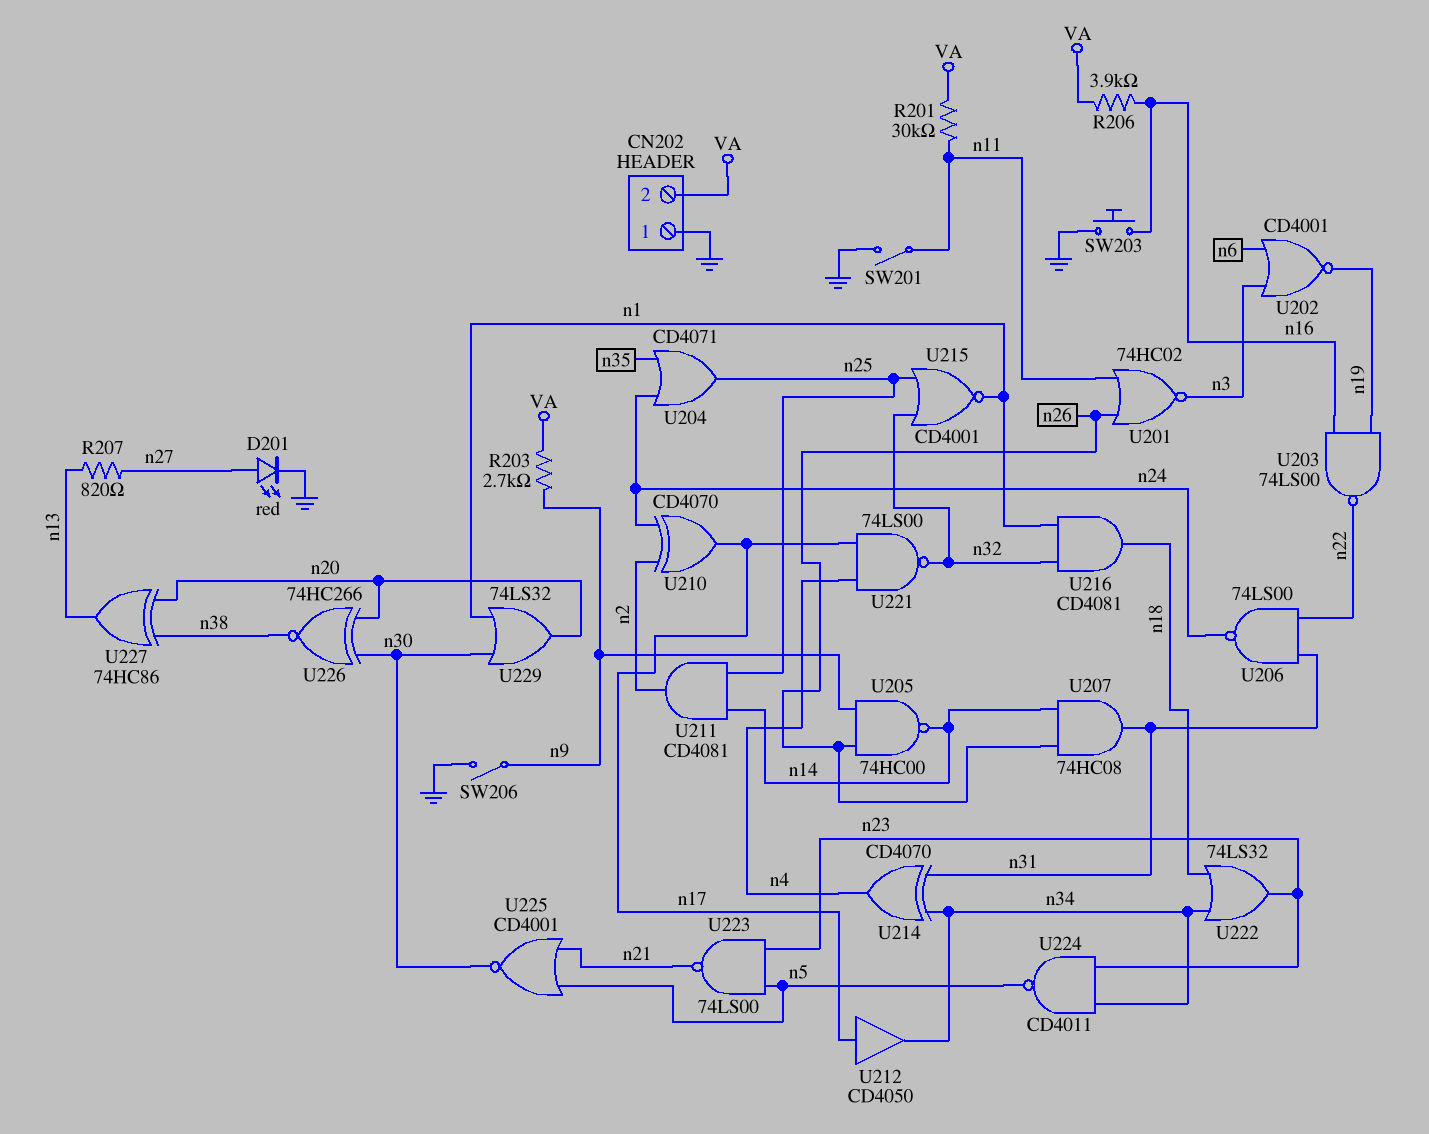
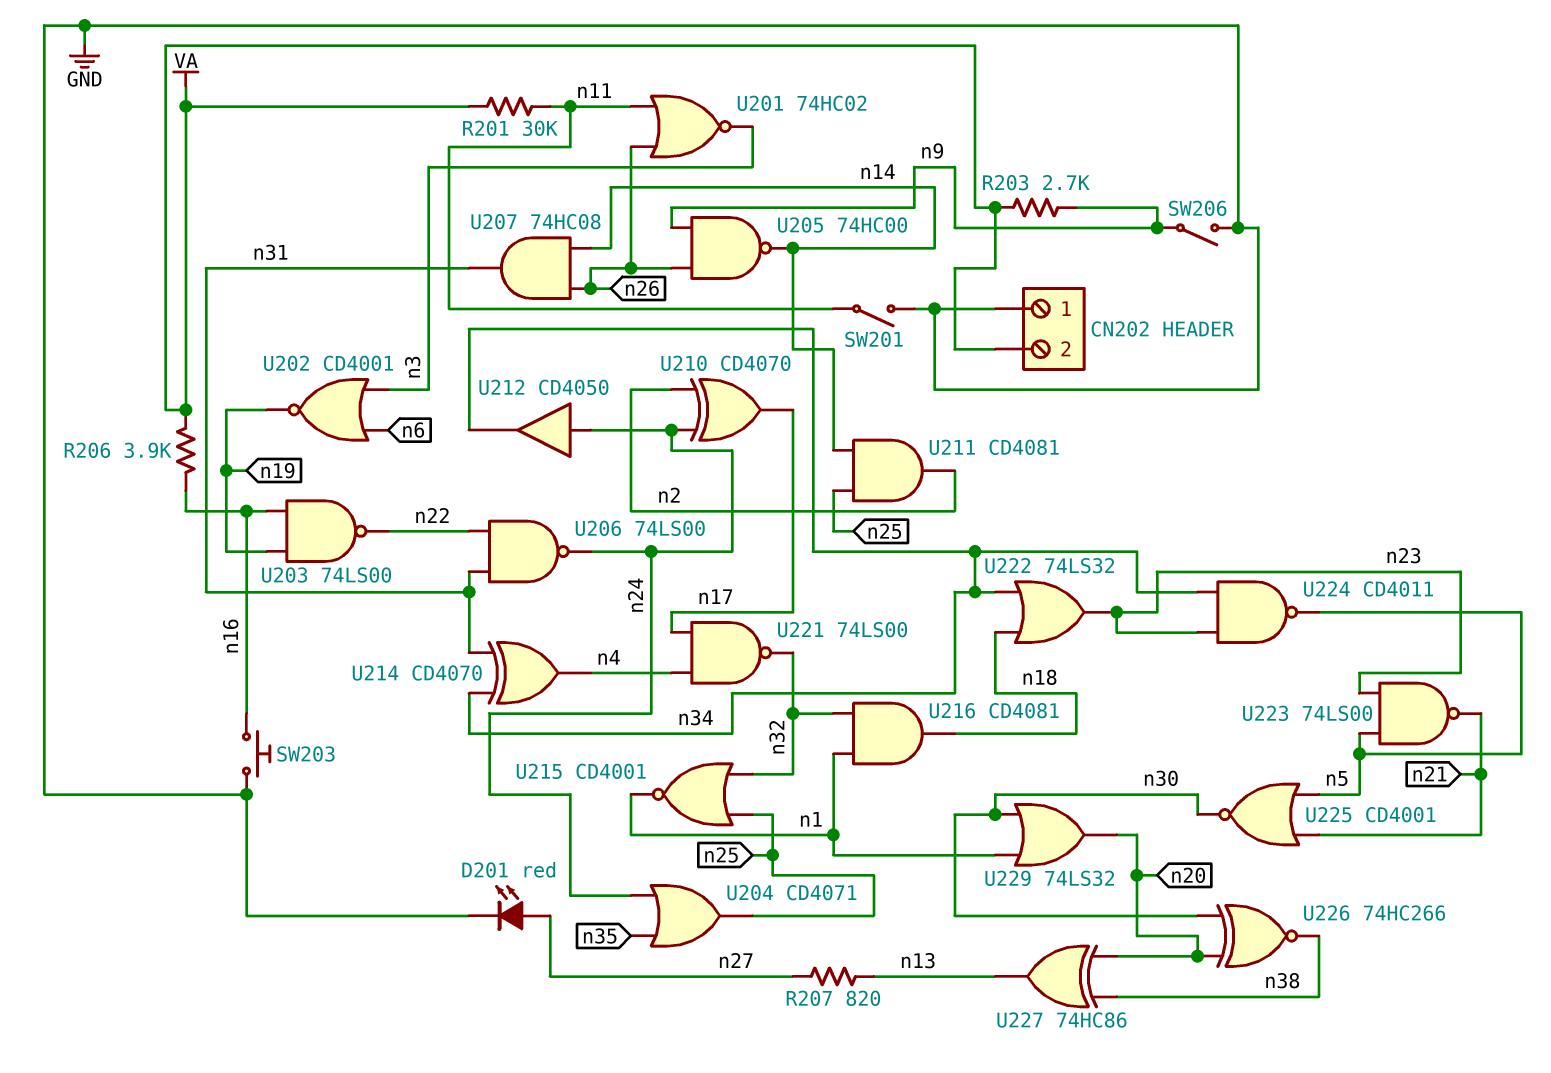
U212: buffer CD4050 (in n17, out n34) -> buffer CD4050 (in n24, out n34)

